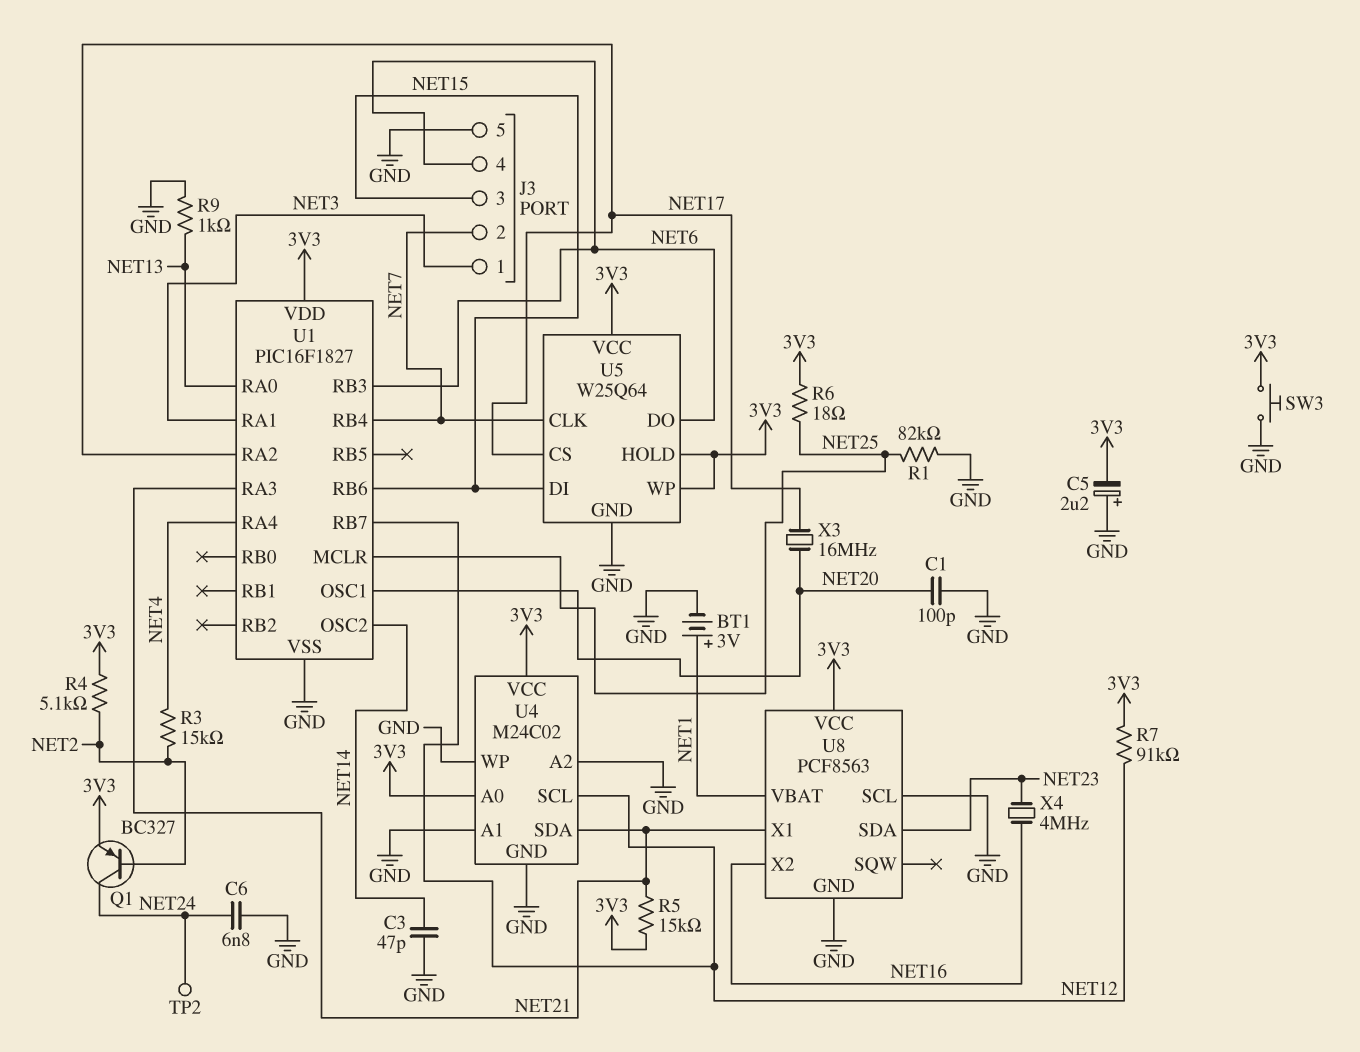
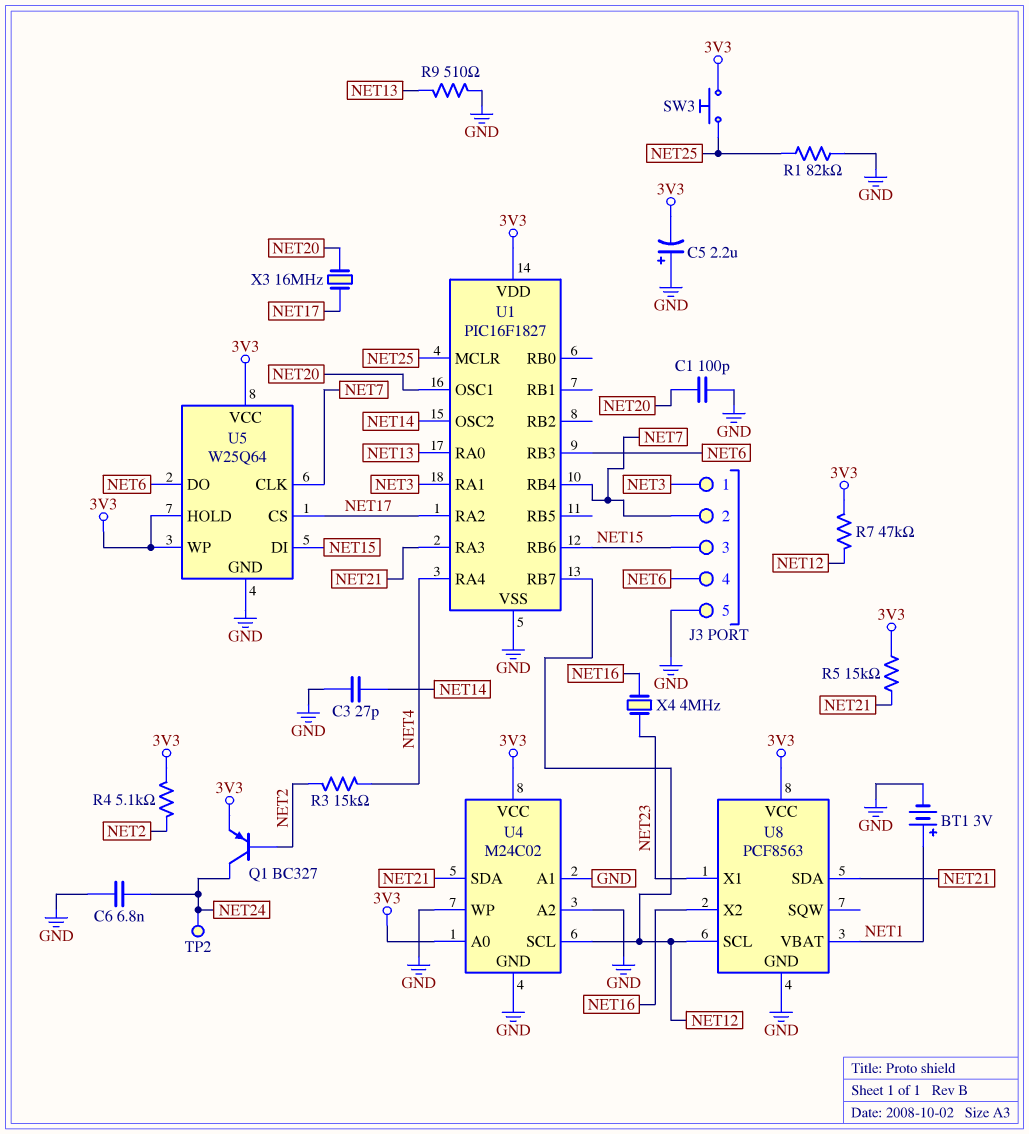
C3: 47pF (GND, NET14) -> 27pF (GND, NET14)
R6: 18 (3V3, NET25) -> none
R7: 91k (3V3, NET12) -> 47k (3V3, NET12)
R9: 1k (GND, NET13) -> 510 (GND, NET13)
SW3: button (3V3, GND) -> button (3V3, NET25)
U8 pin SCL: GND -> NET12
U8 pin SDA: NET23 -> NET21
U8 pin X1: NET21 -> NET23

